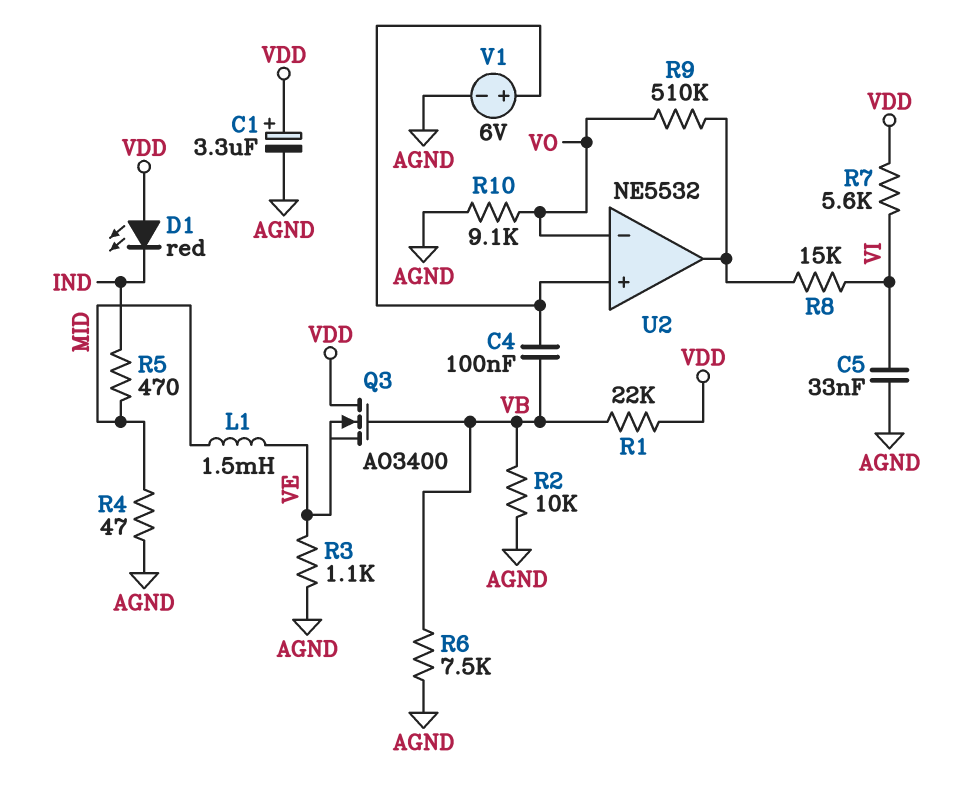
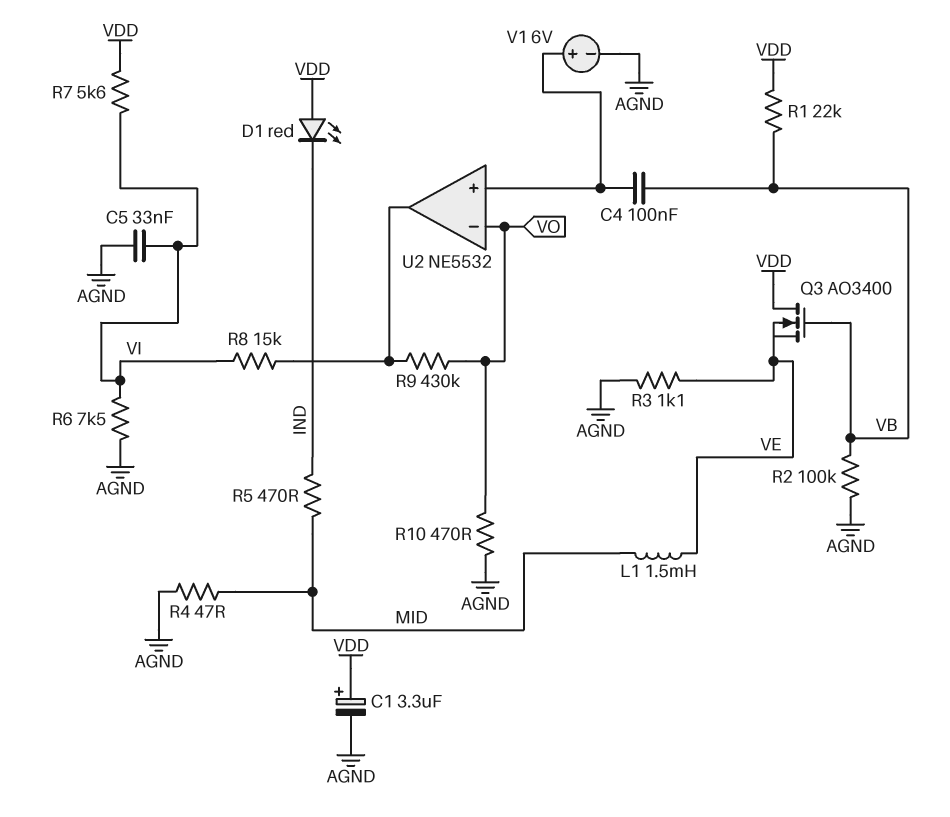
R2: 10k (AGND, VB) -> 100k (AGND, VB)
R6: 7.5k (AGND, VB) -> 7.5k (AGND, VI)
R9: 510k (U2/out, VO) -> 430k (U2/out, VO)
R10: 9.1k (AGND, VO) -> 470 (AGND, VO)

